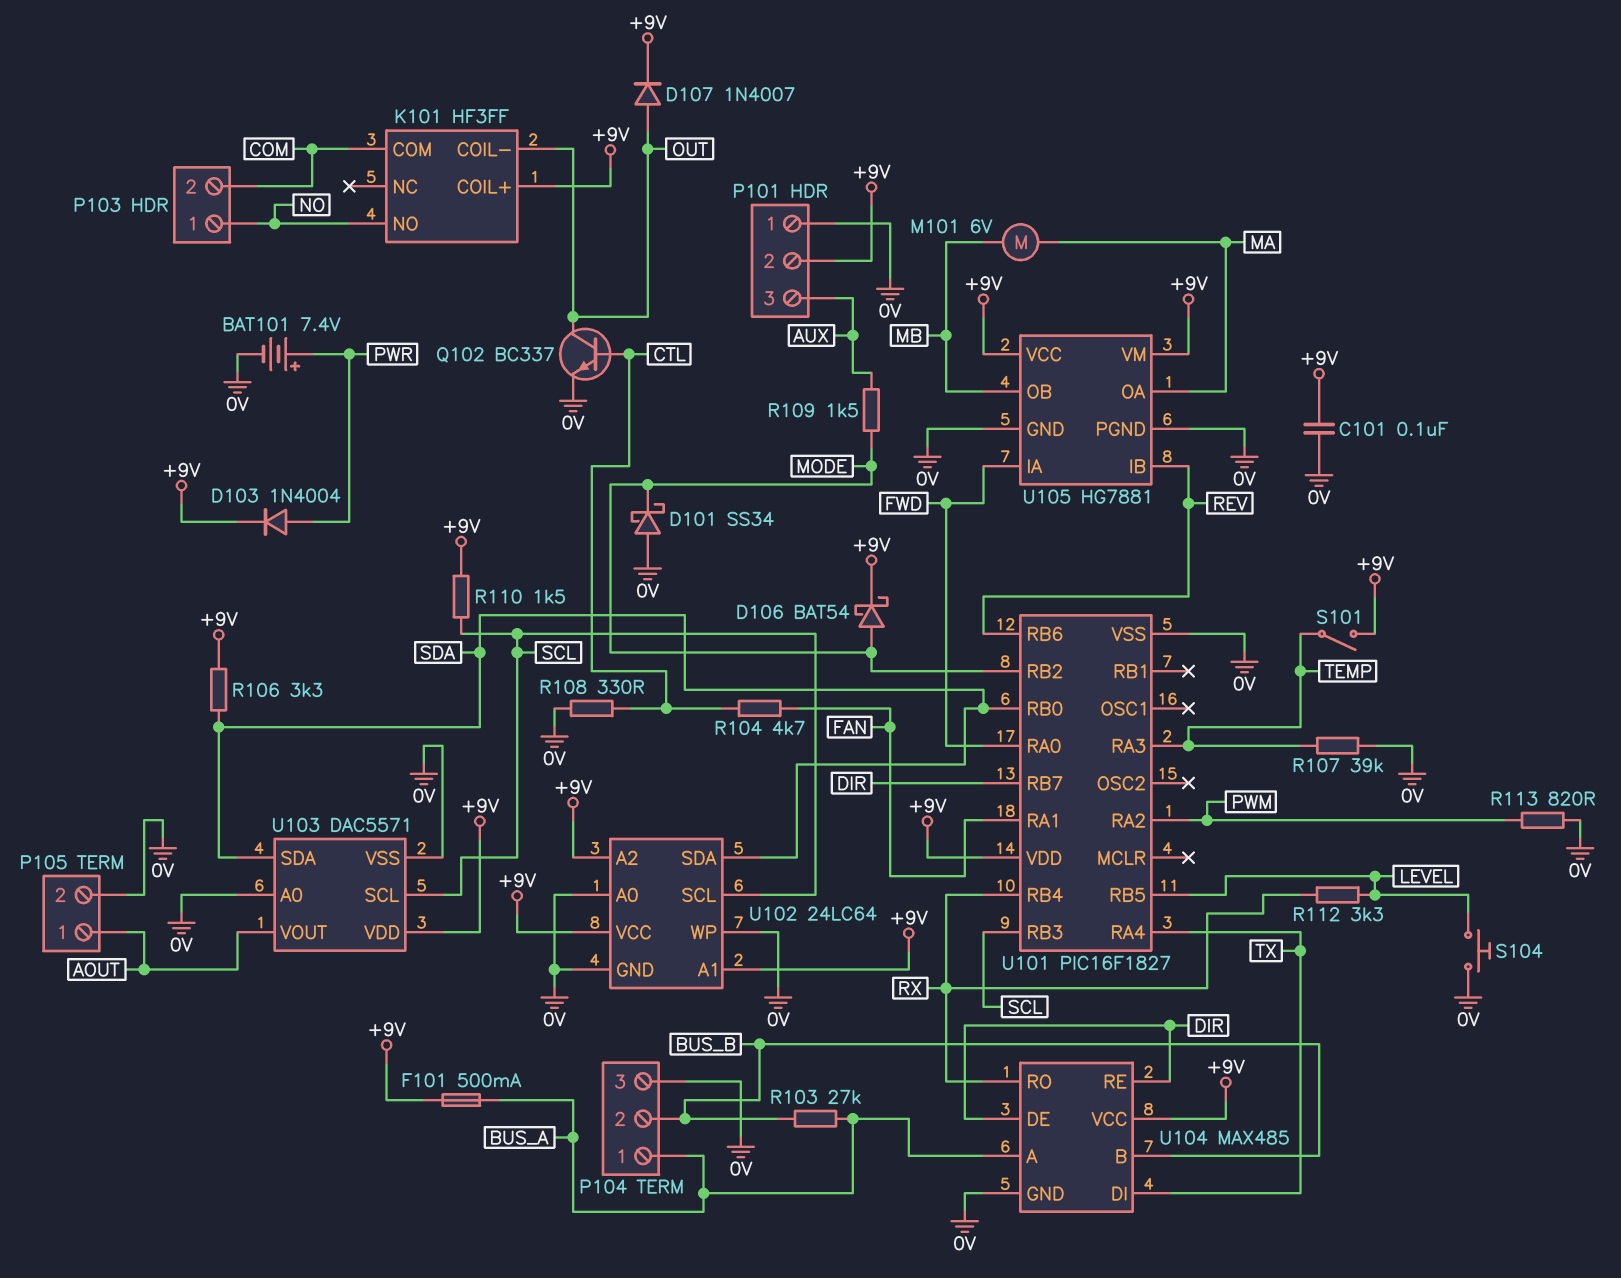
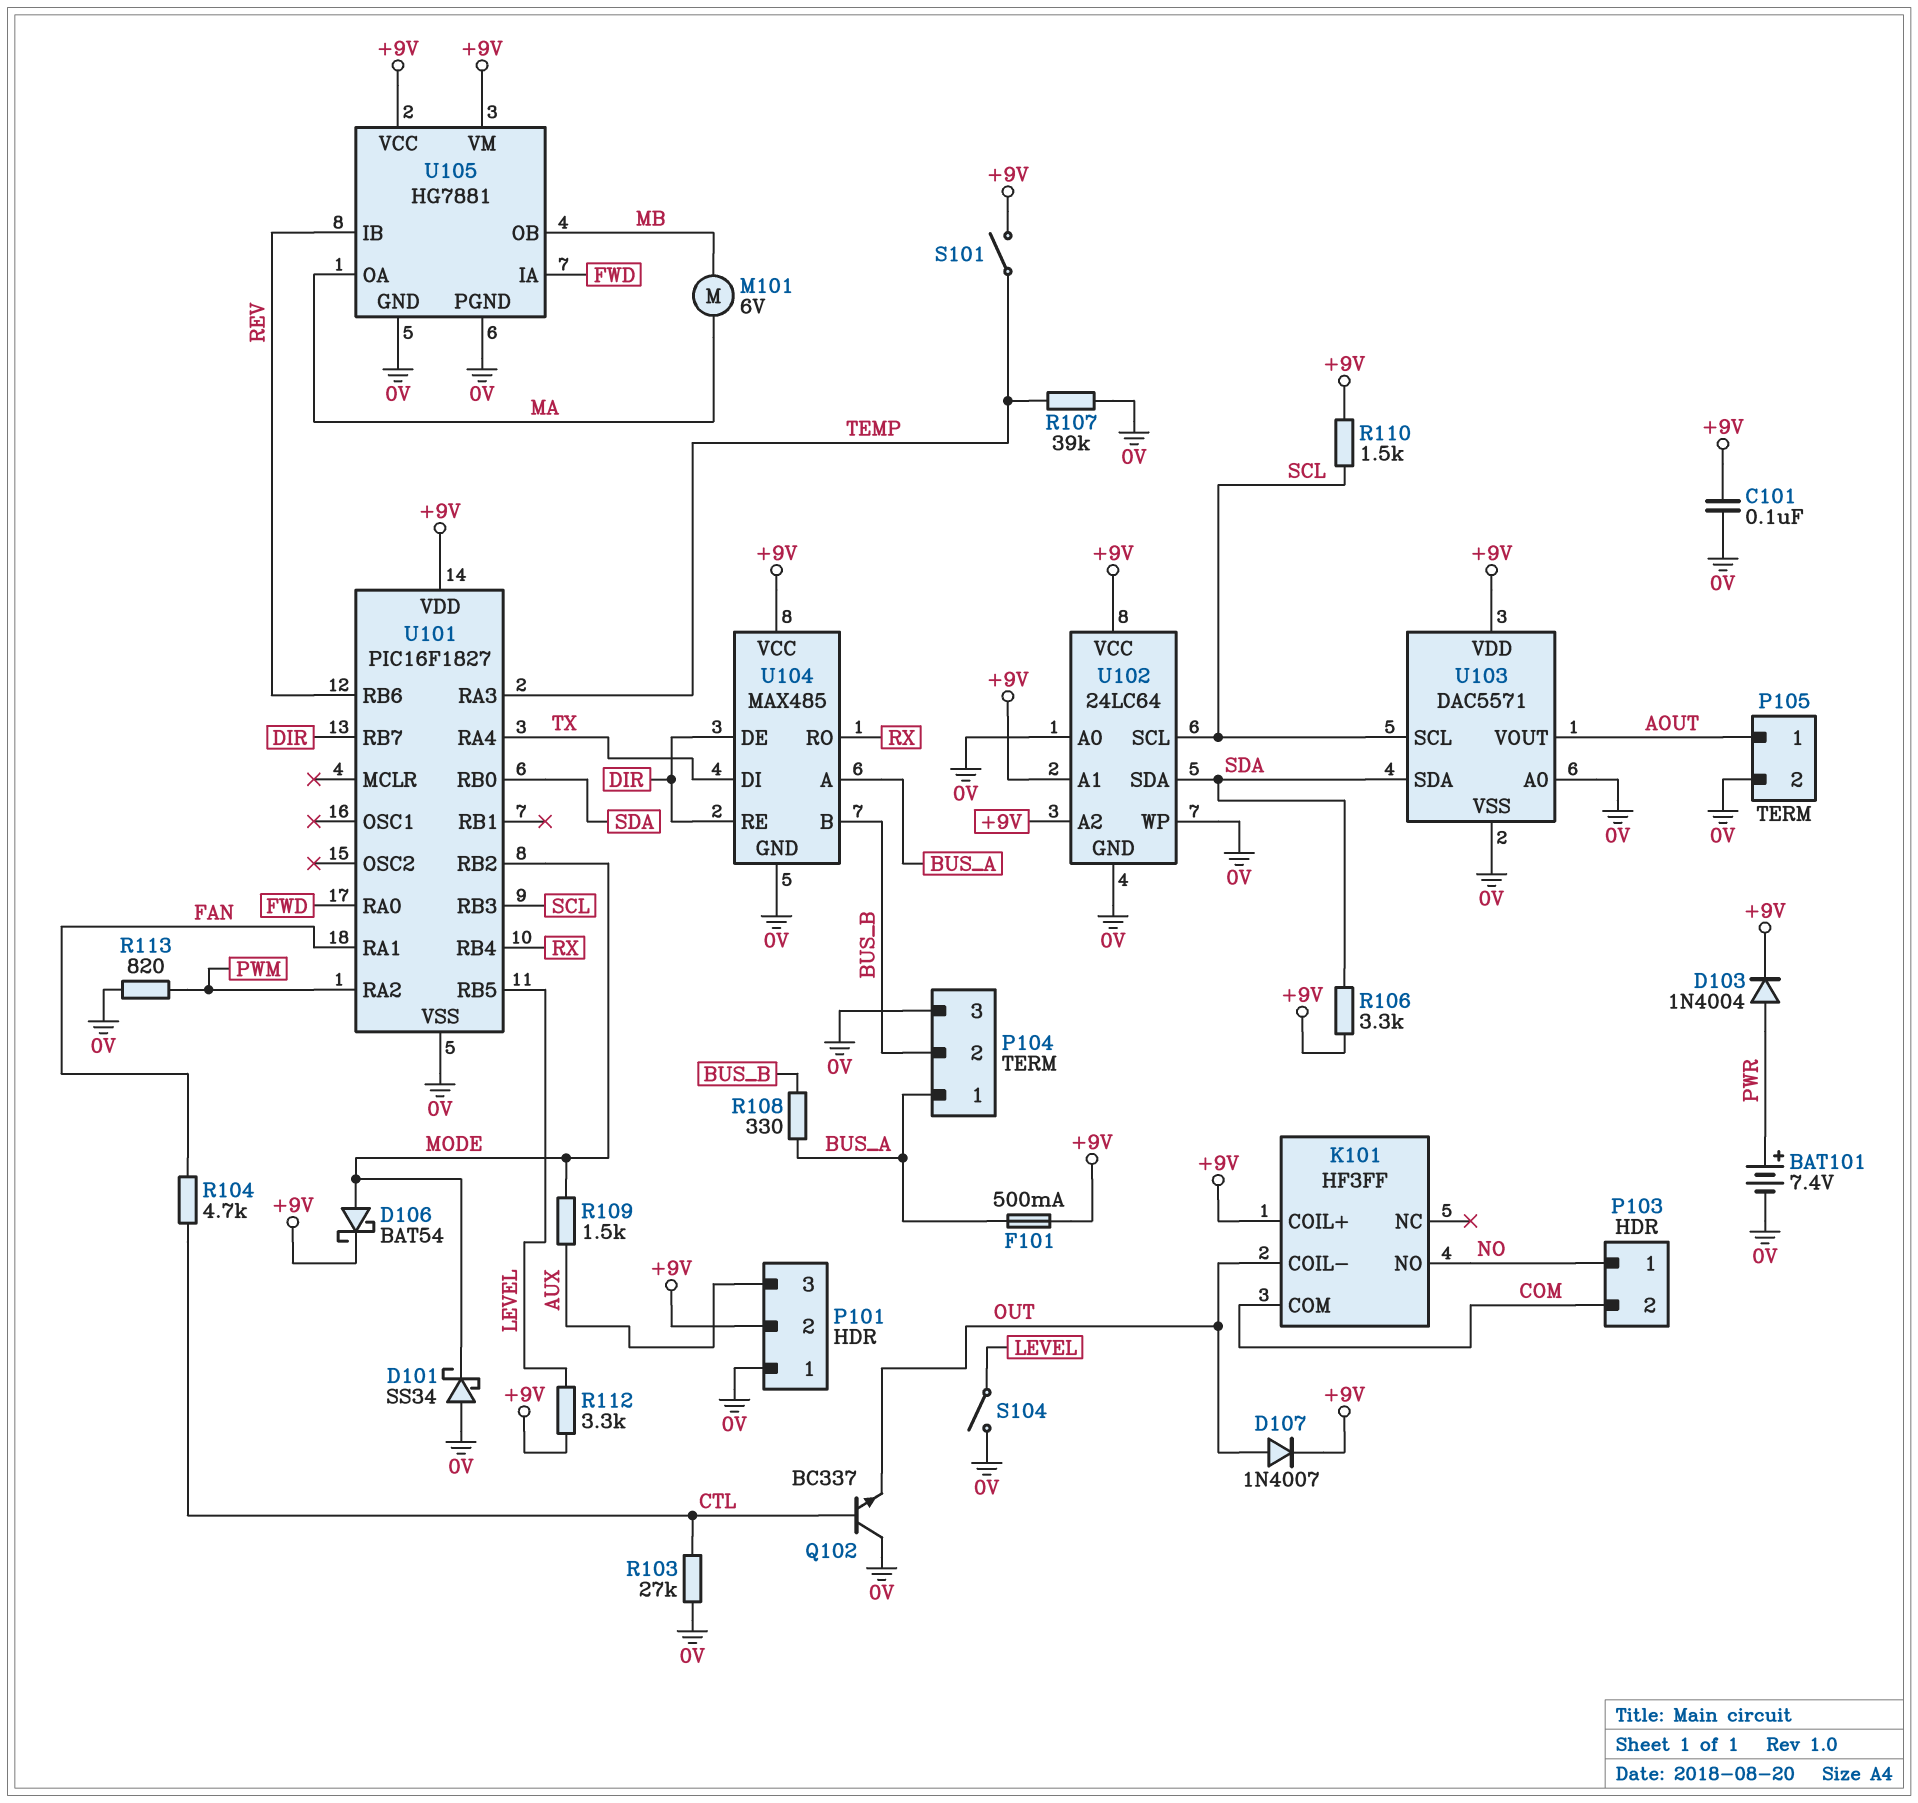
Q102: NPN BC337 (B CTL, C OUT, E 0V) -> NPN BC337 (B CTL, C 0V, E OUT)
R103: 27k (BUS_A, BUS_B) -> 27k (0V, CTL)
R108: 330 (0V, CTL) -> 330 (BUS_A, BUS_B)
R112: 3.3k (LEVEL, RX) -> 3.3k (+9V, LEVEL)
S104: button (0V, LEVEL) -> switch (0V, LEVEL)

